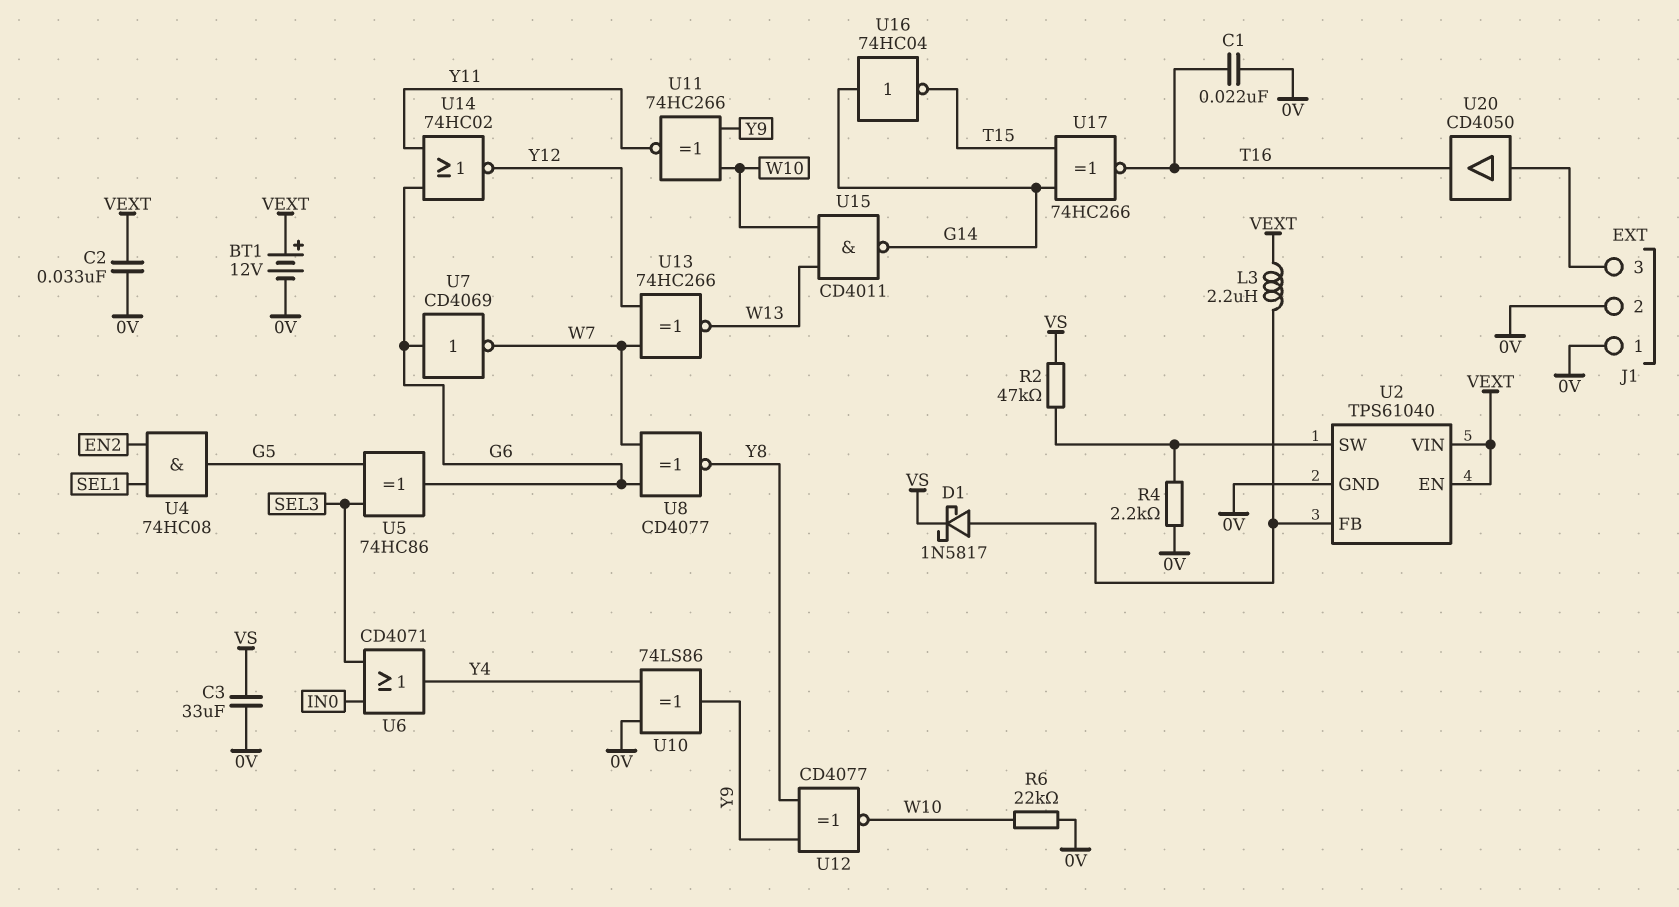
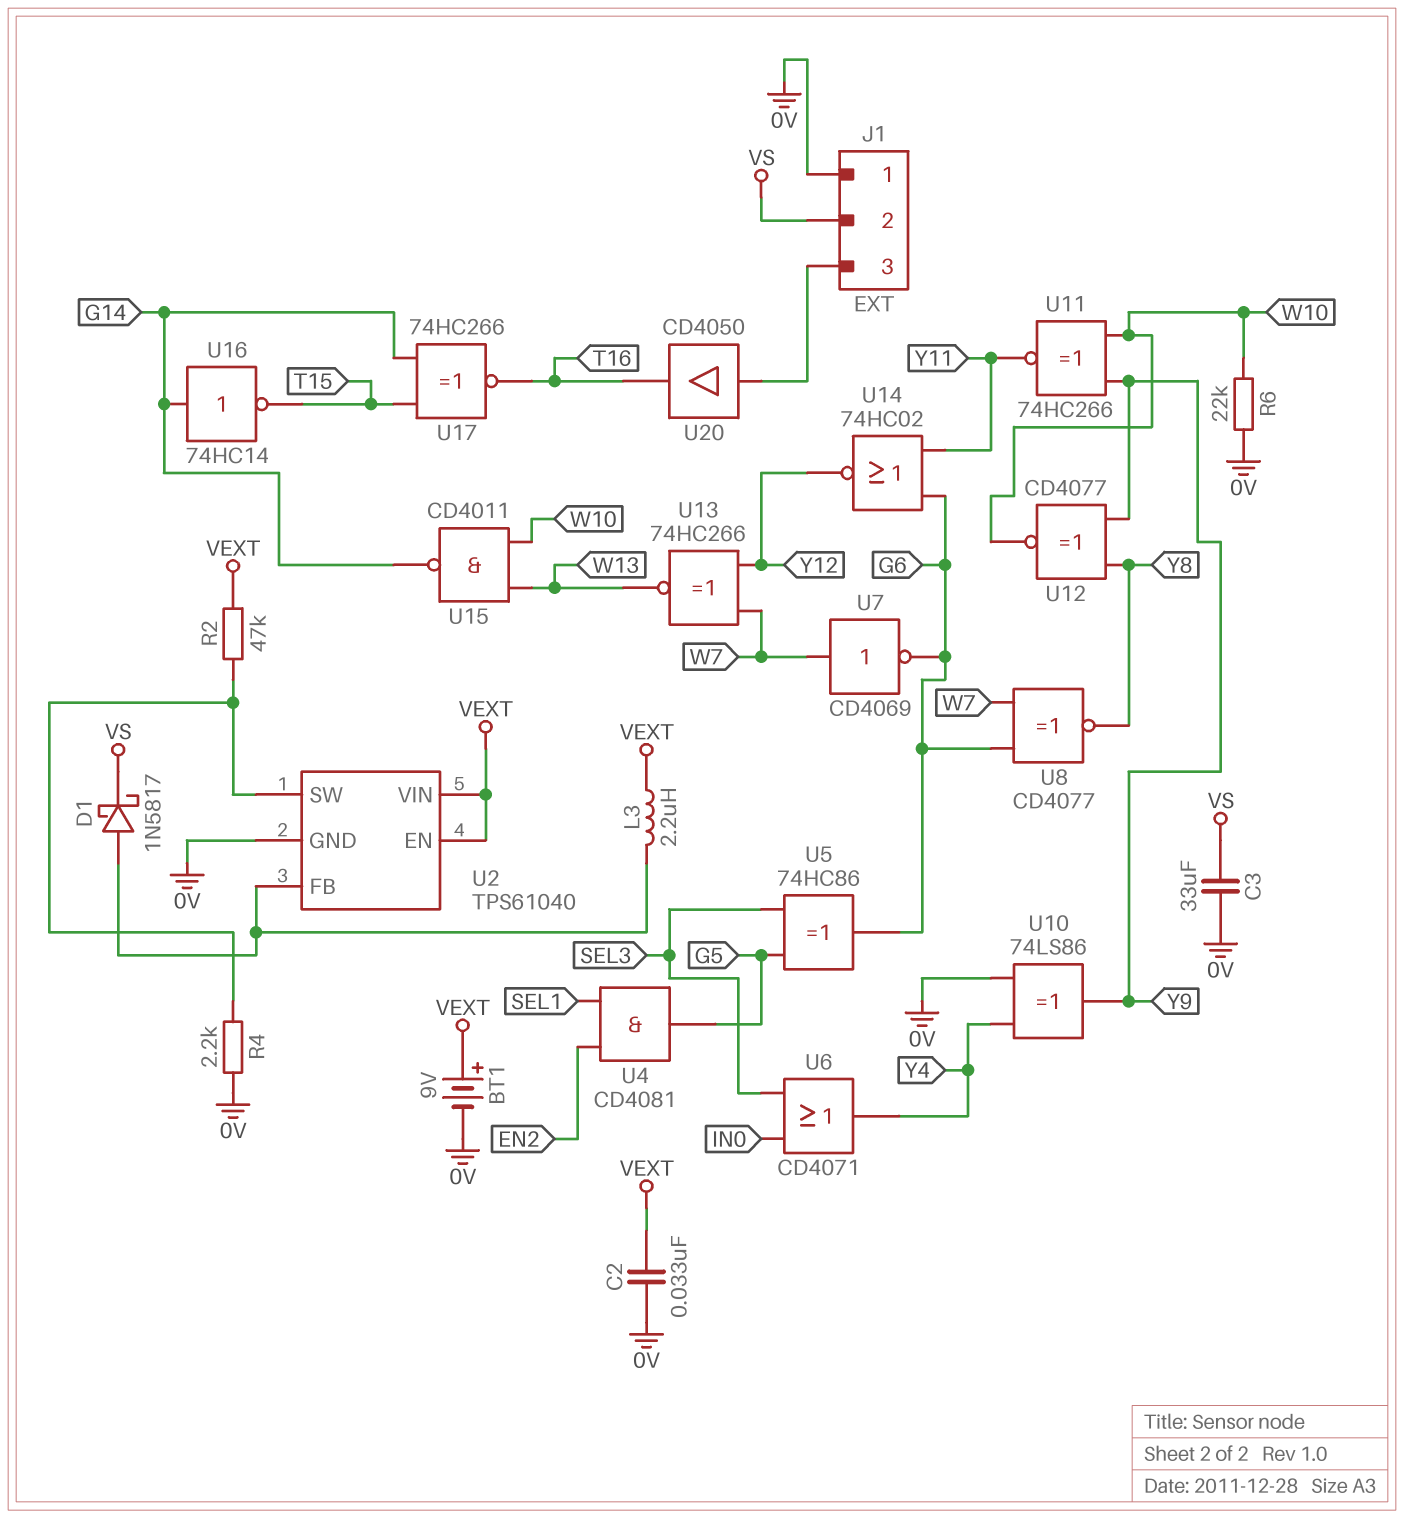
BT1: 12V (plus VEXT, minus 0V) -> 9V (plus VEXT, minus 0V)
C1: 22nF (0V, T16) -> none
J1 pin 2: 0V -> VS
R2: 47k (U2/SW, VS) -> 47k (U2/SW, VEXT)
U4: AND 74HC08 (in EN2, in SEL1, out G5) -> AND CD4081 (in EN2, in SEL1, out G5)
U7: NOT CD4069 (in G6, out W7) -> NOT CD4069 (in W7, out G6)
U16: NOT 74HC04 (in G14, out T15) -> NOT 74HC14 (in G14, out T15)

